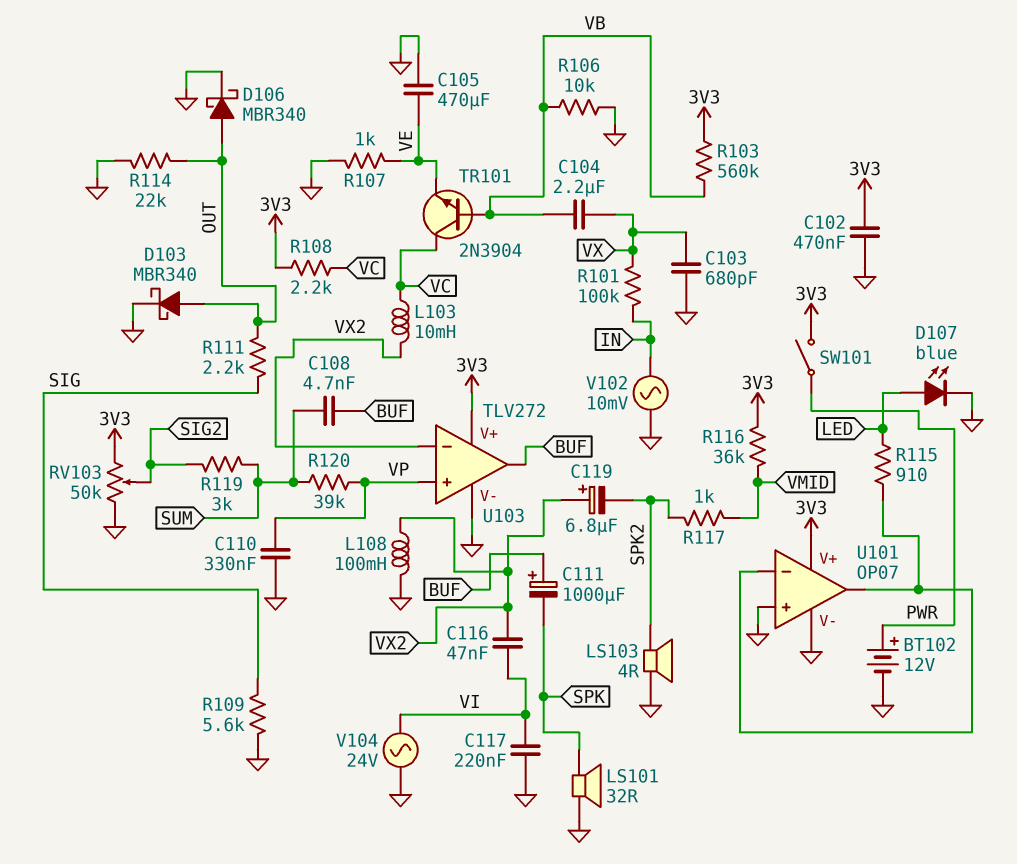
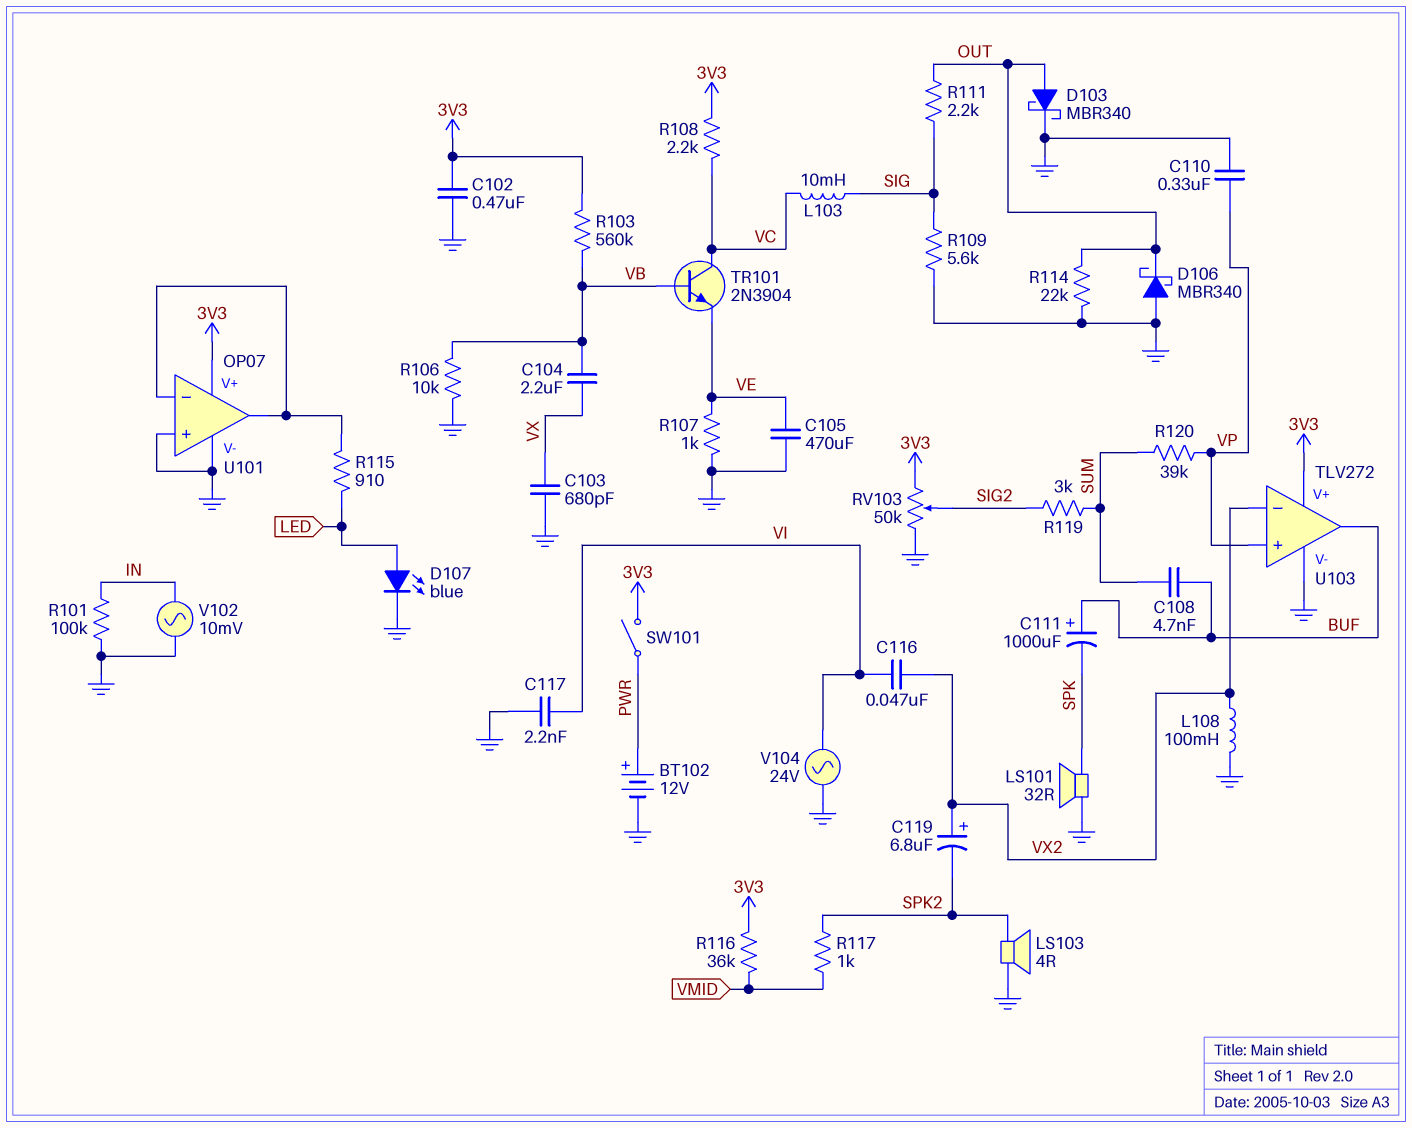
C117: 220nF (GND, VI) -> 2.2nF (GND, VI)
D106: schottky MBR340 (A OUT, K GND) -> schottky MBR340 (A GND, K OUT)
L103: 10mH (VC, VX2) -> 10mH (SIG, VC)
R101: 100k (IN, VX) -> 100k (GND, IN)

